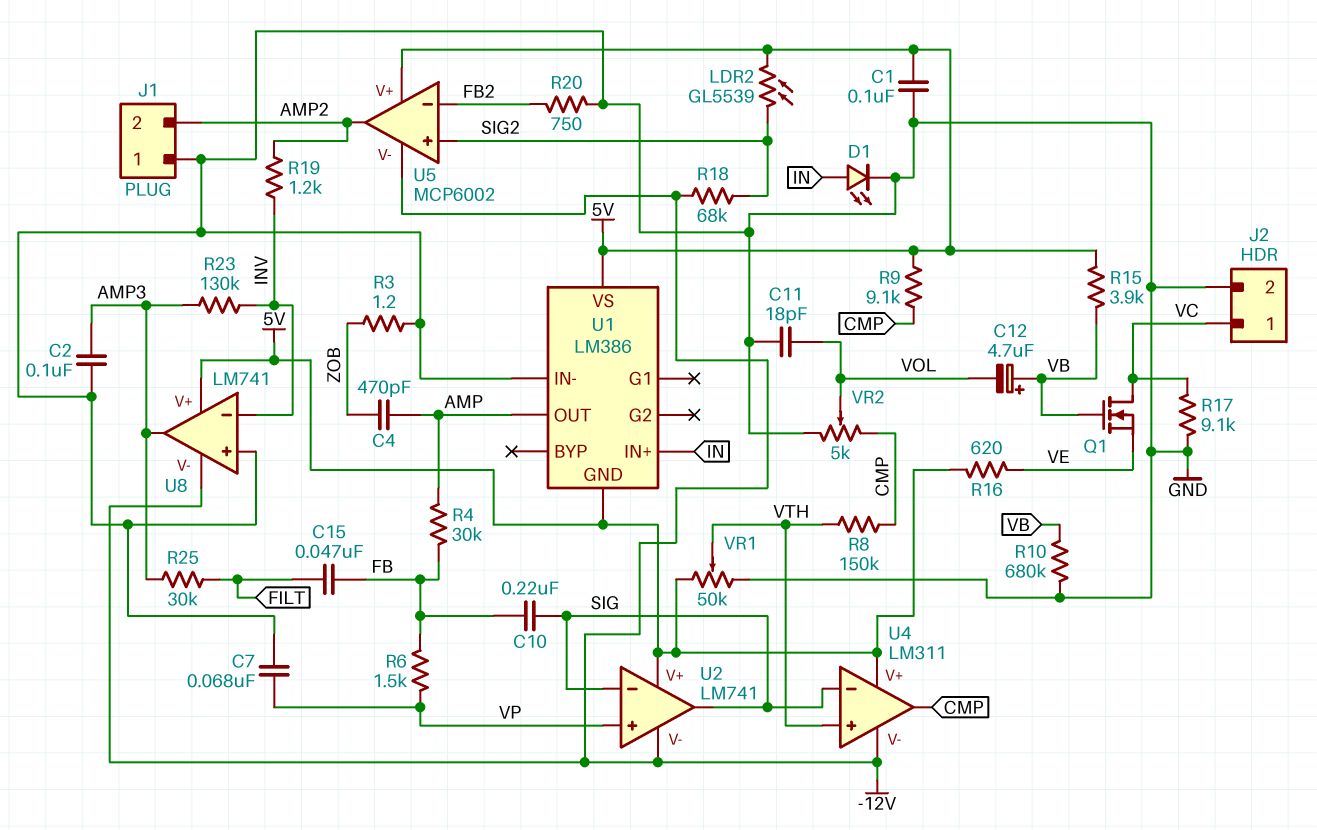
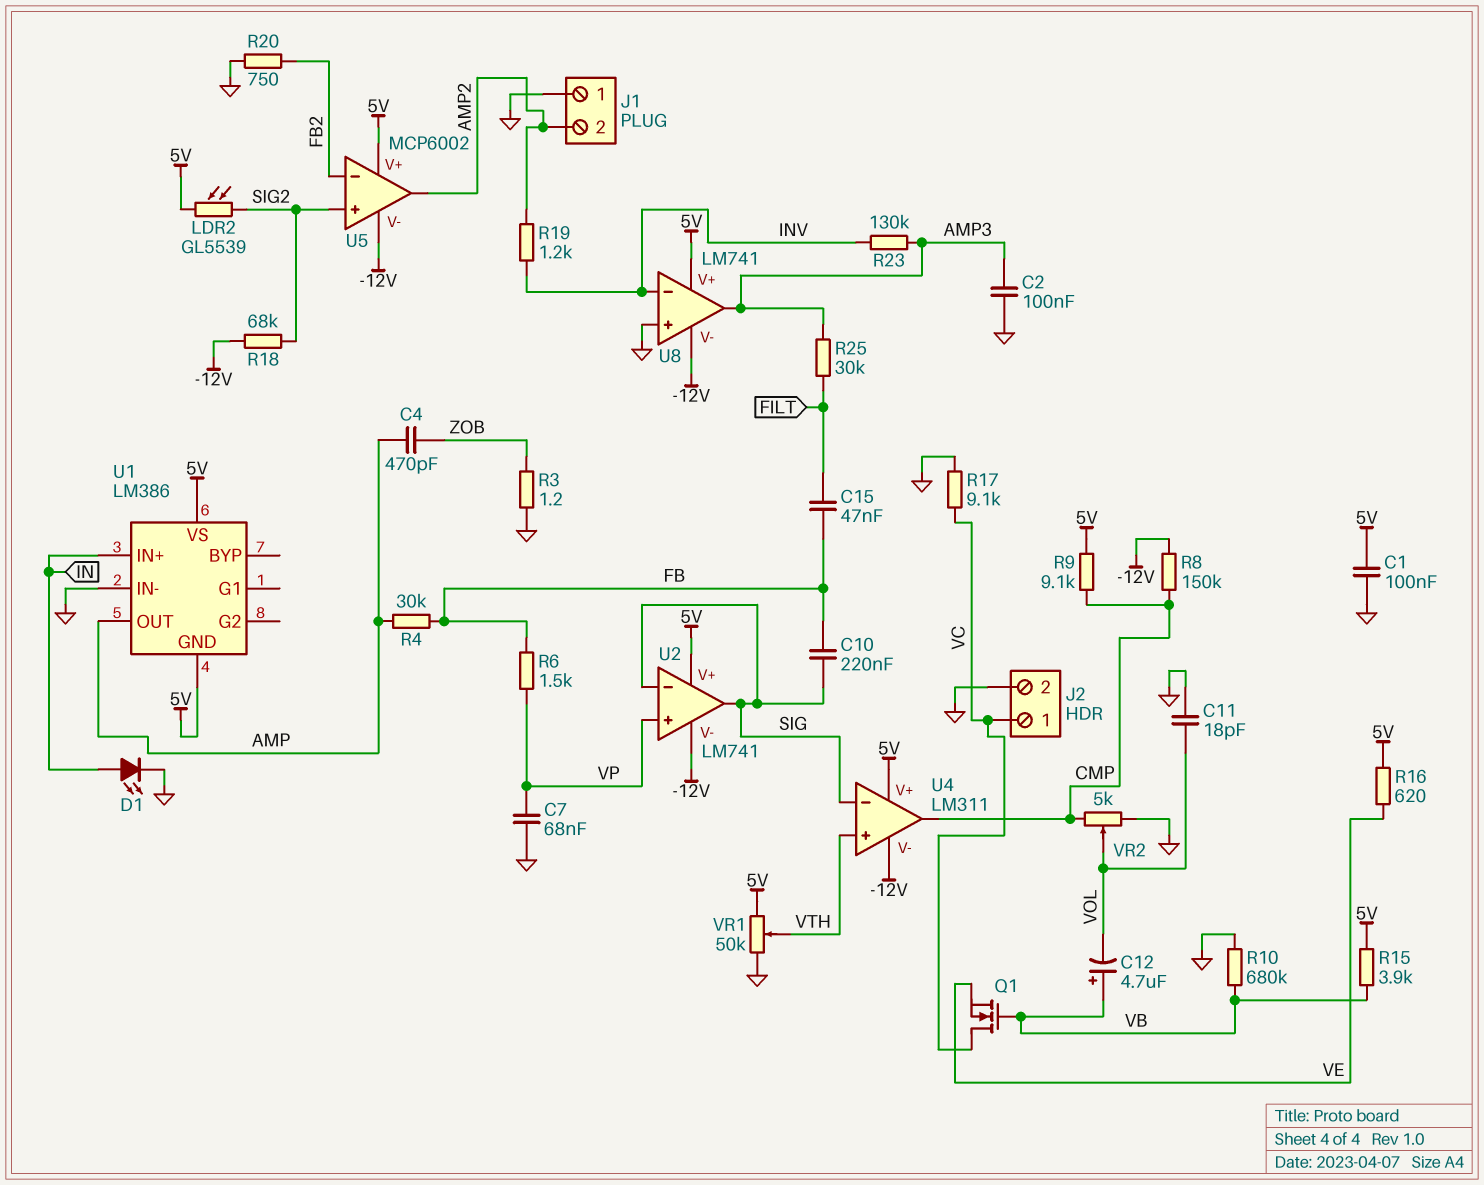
R8: 150k (CMP, VTH) -> 150k (-12V, CMP)

